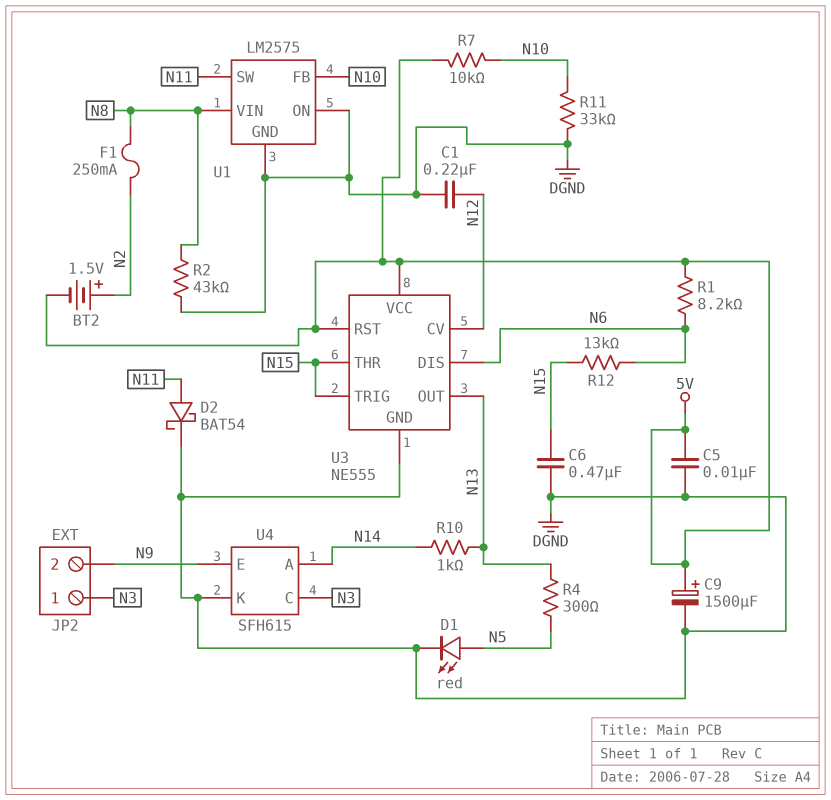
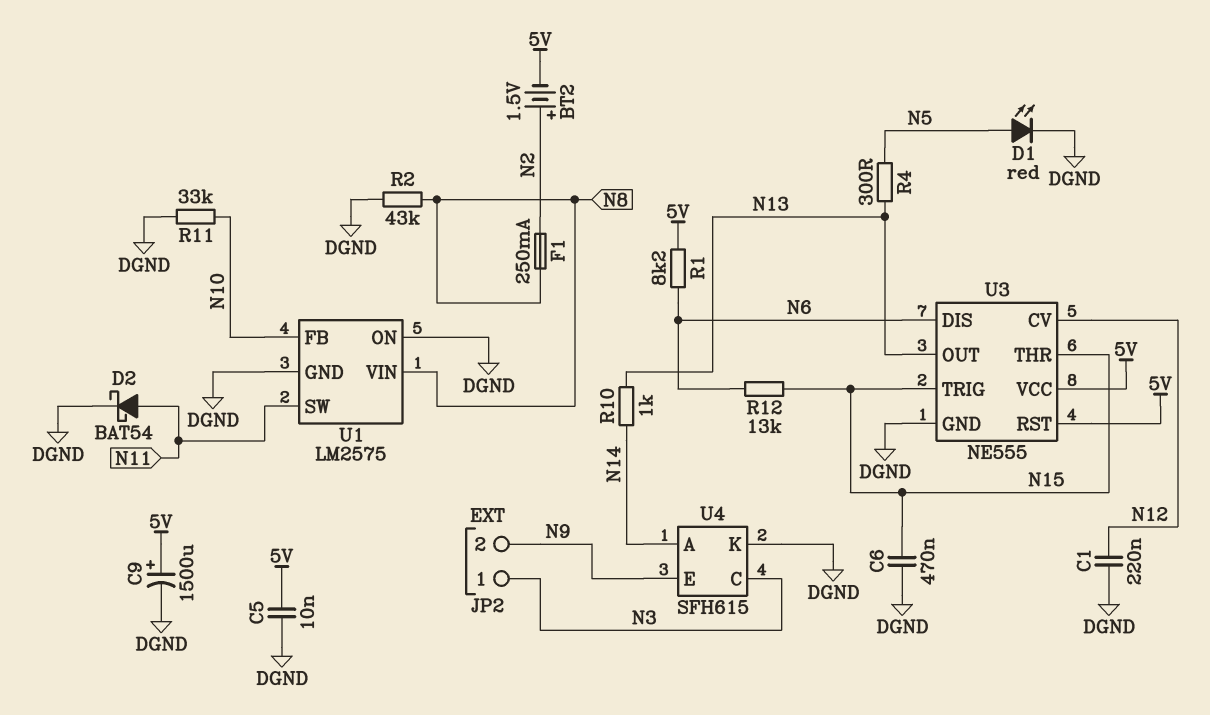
R7: 10k (5V, N10) -> none

